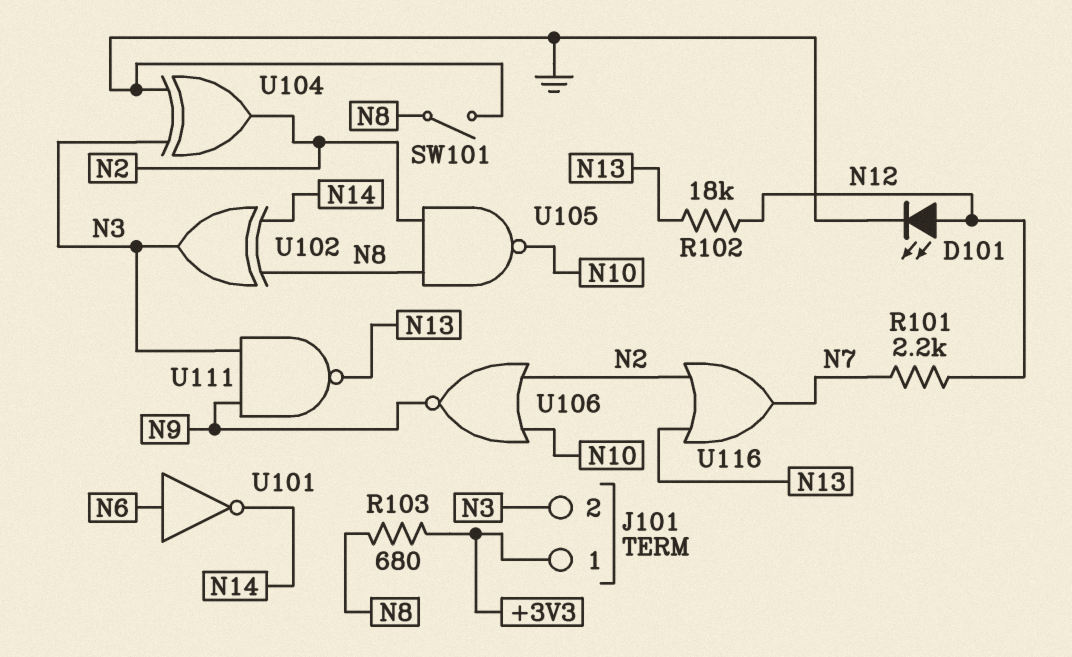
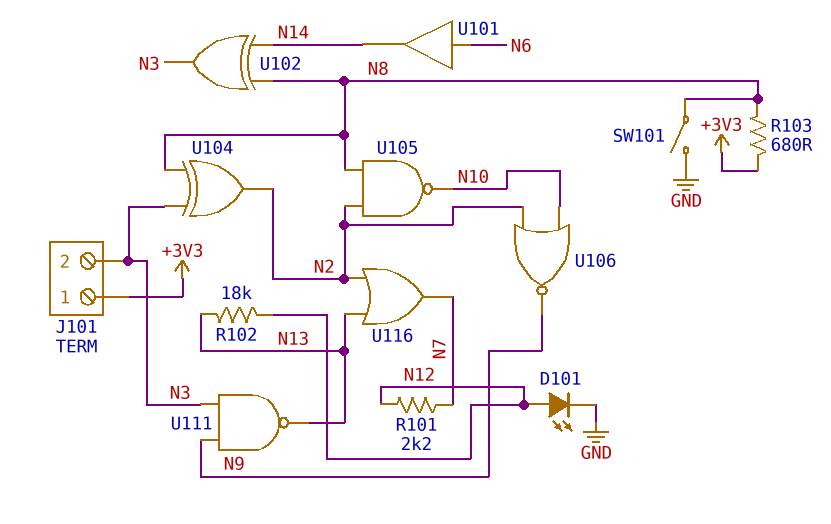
U101: NOT (in N6, out N14) -> buffer (in N6, out N14)
U104: XOR (in GND, in N3, out N2) -> XOR (in N3, in N8, out N2)

